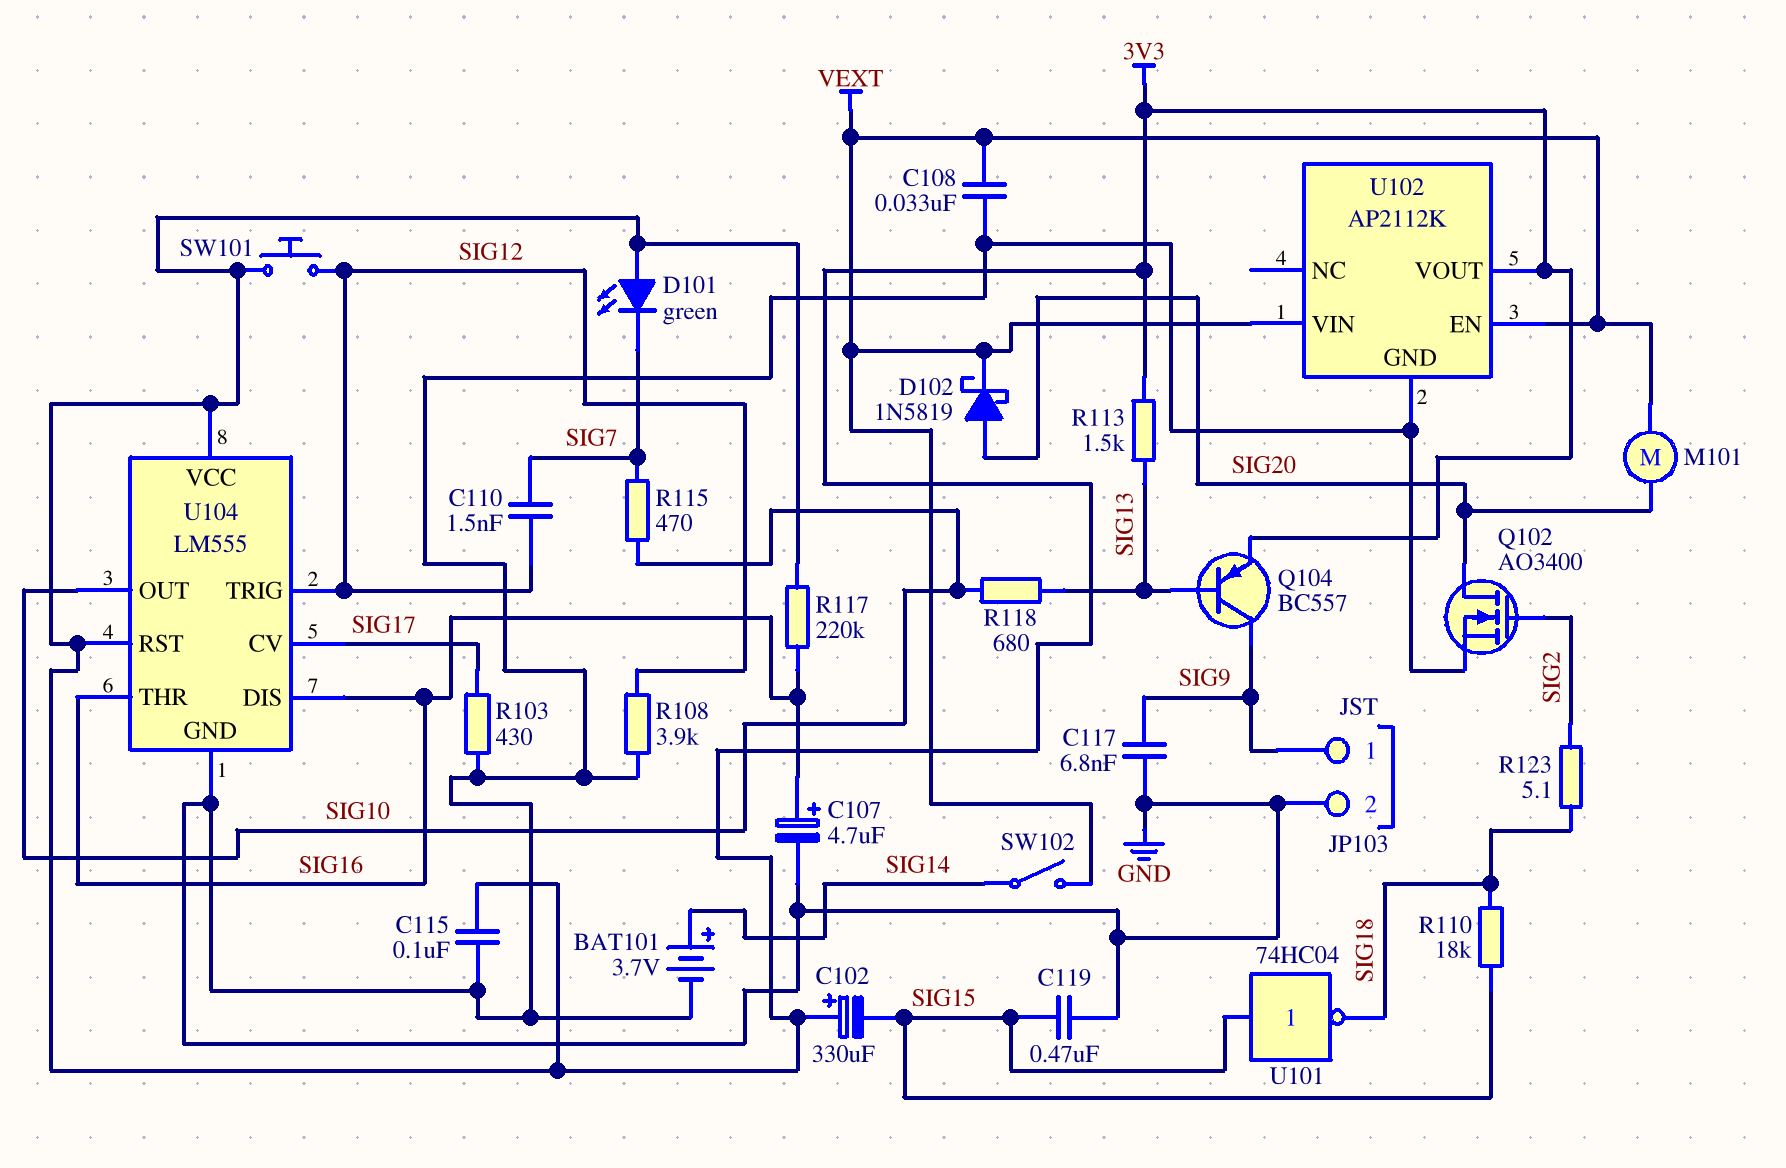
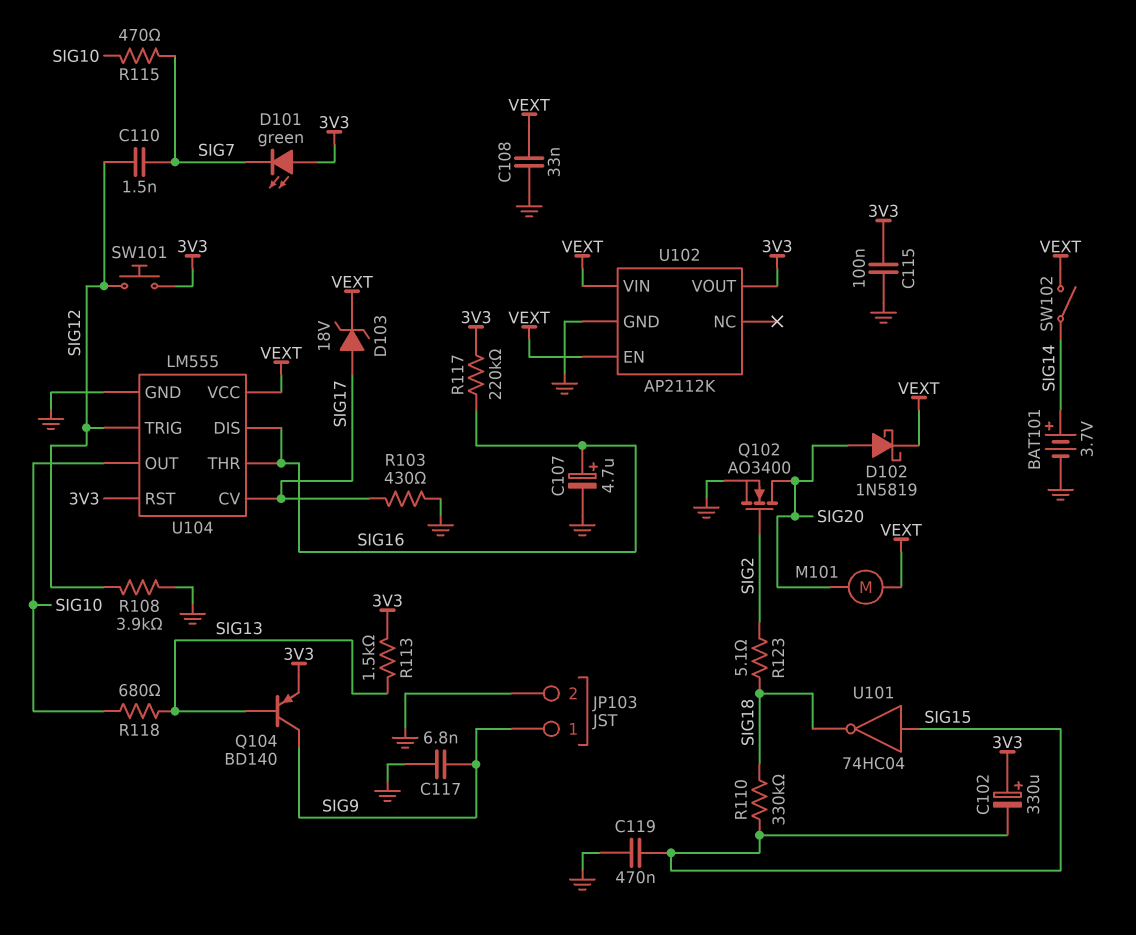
D103: none -> zener 18V (A SIG17, K VEXT)
Q104: PNP BC557 (B SIG13, C SIG9, E 3V3) -> PNP BD140 (B SIG13, C SIG9, E 3V3)
R110: 18k (SIG15, SIG18) -> 330k (SIG15, SIG18)
U104 pin VCC: 3V3 -> VEXT

